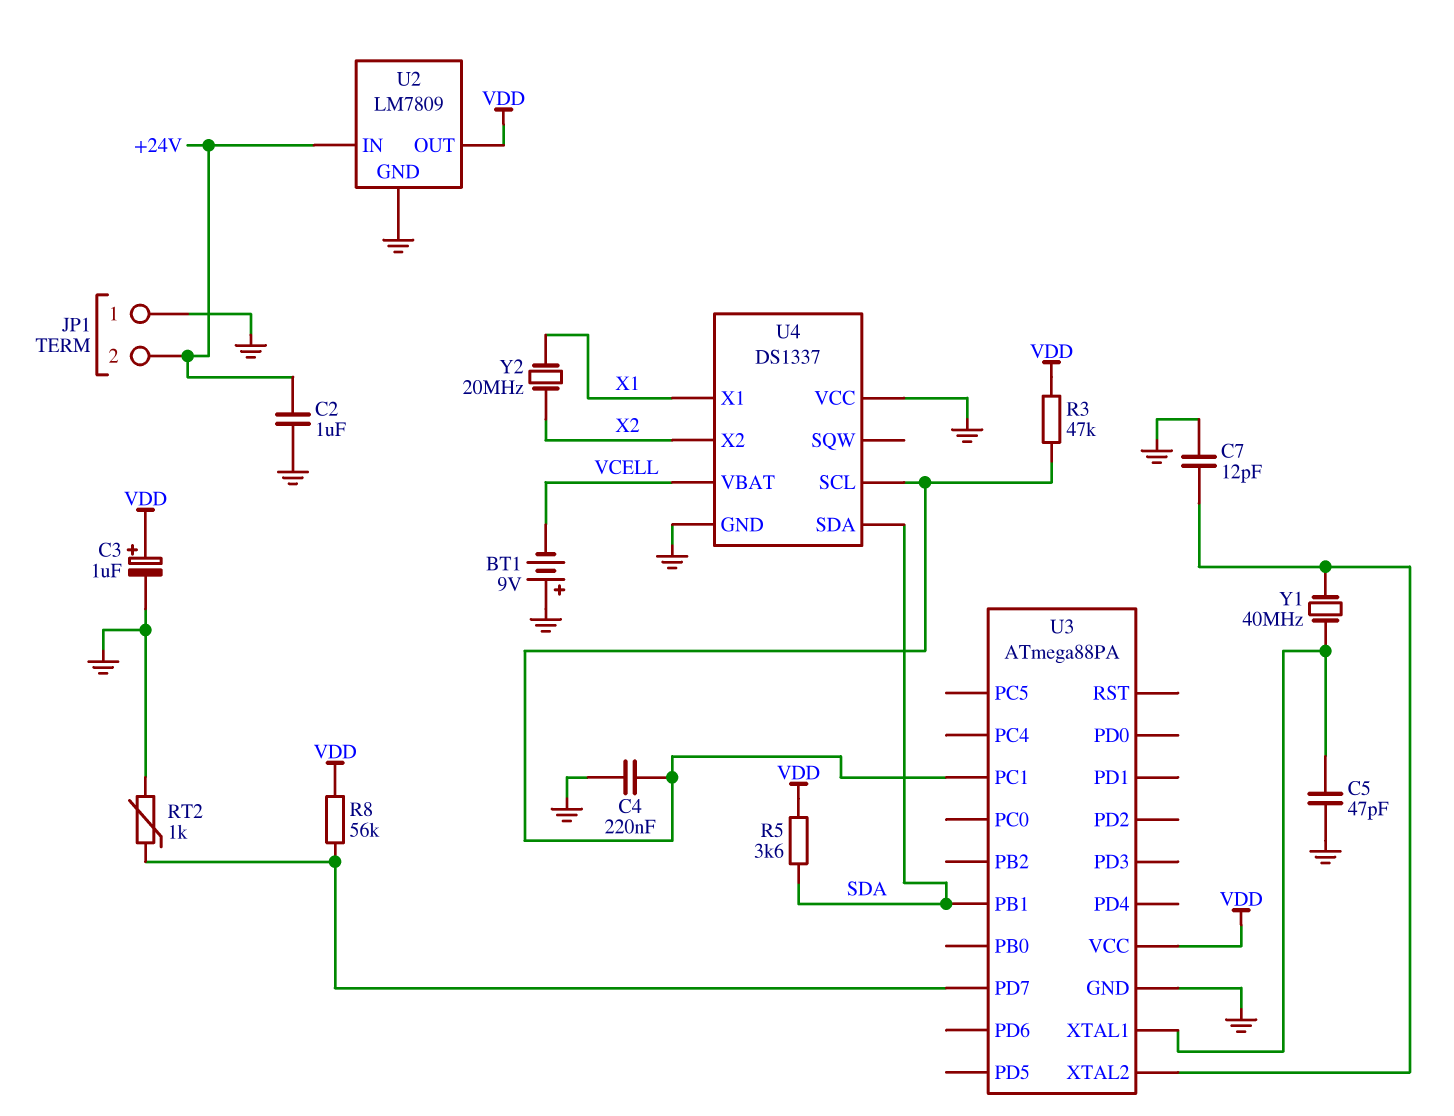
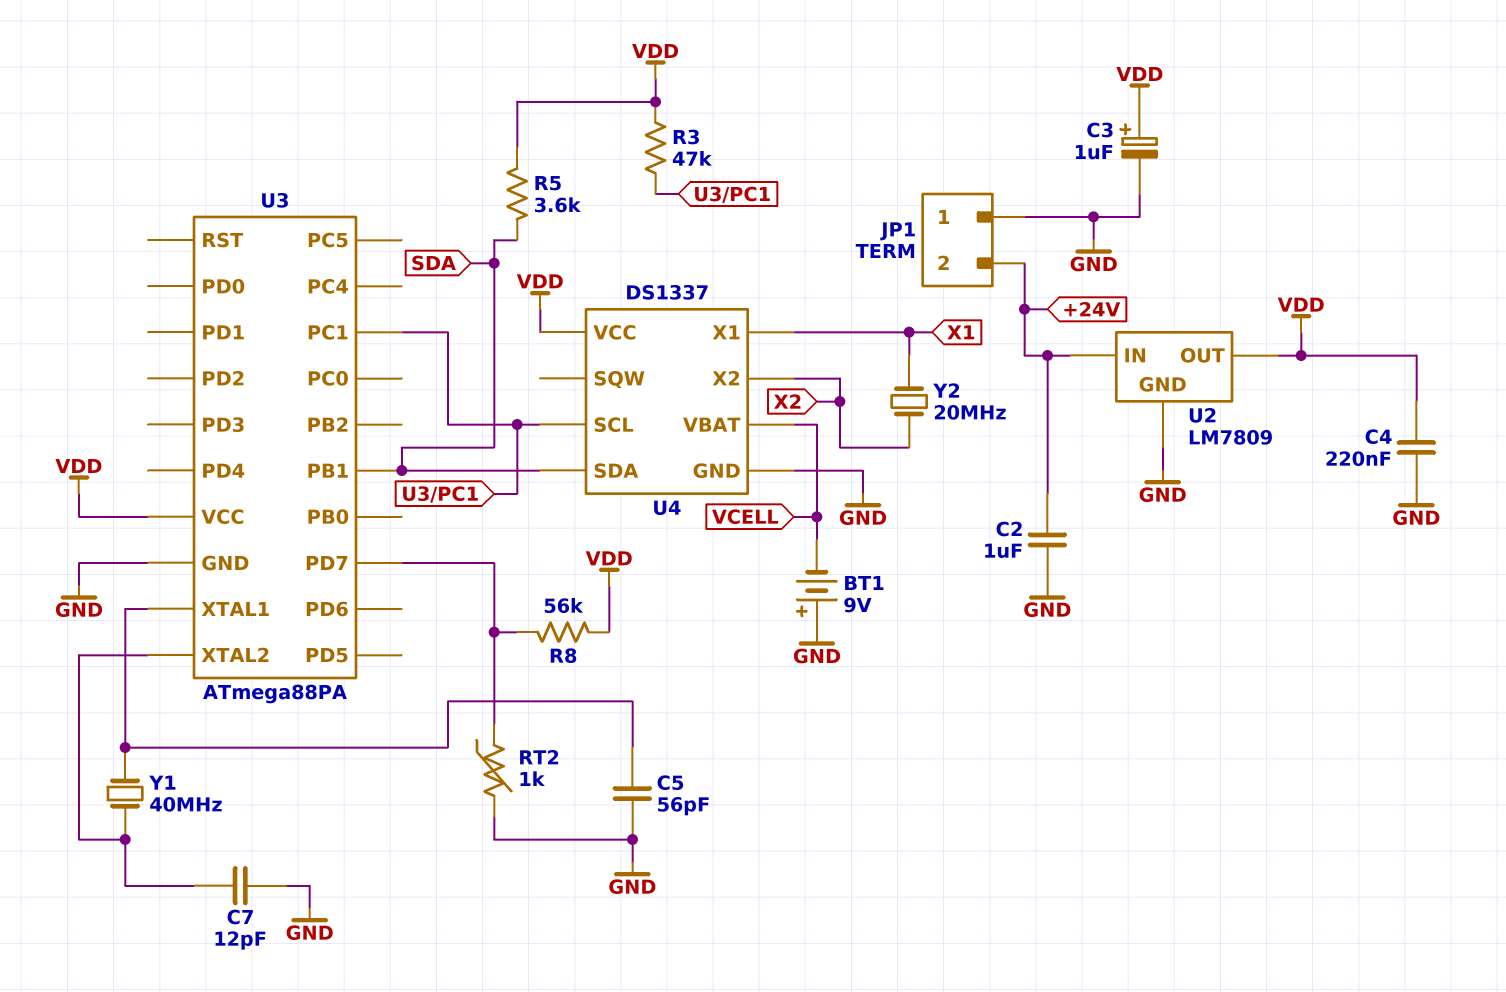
C4: 220nF (GND, U3/PC1) -> 220nF (GND, VDD)
C5: 47pF (GND, U3/XTAL1) -> 56pF (GND, U3/XTAL1)
U4 pin VCC: GND -> VDD

